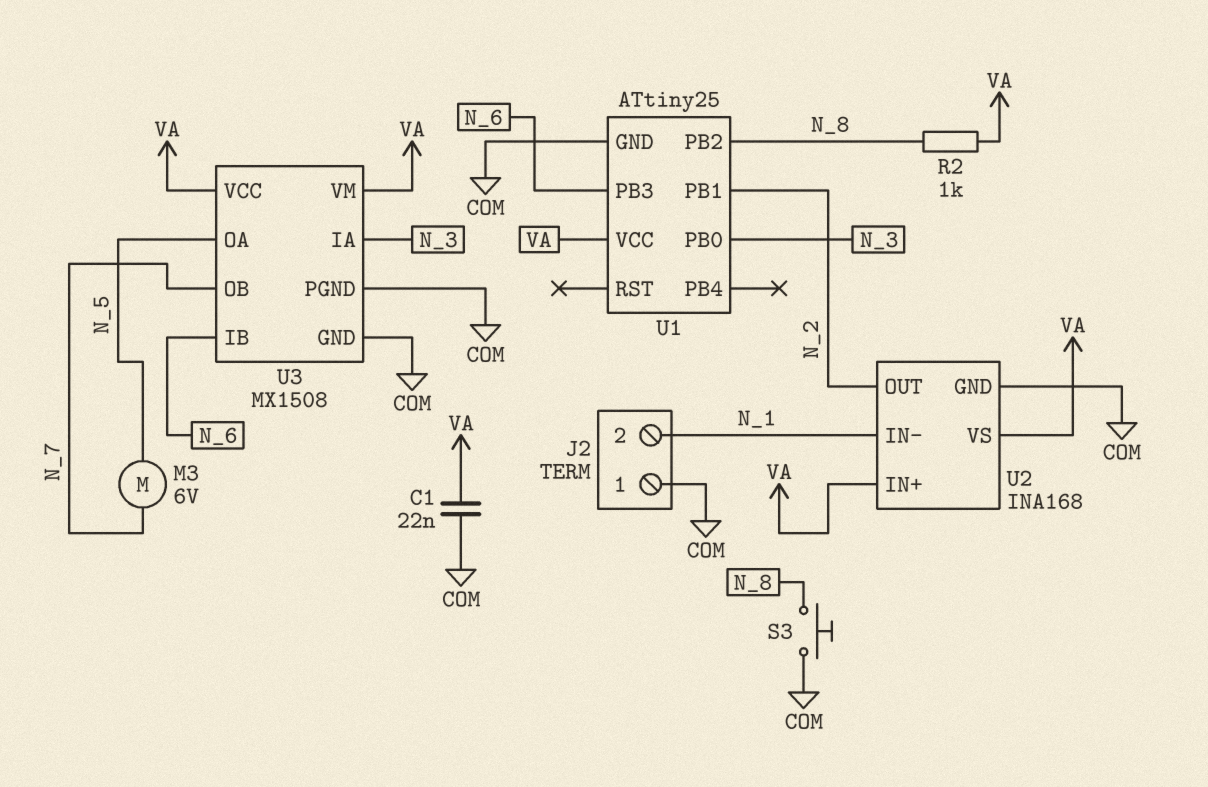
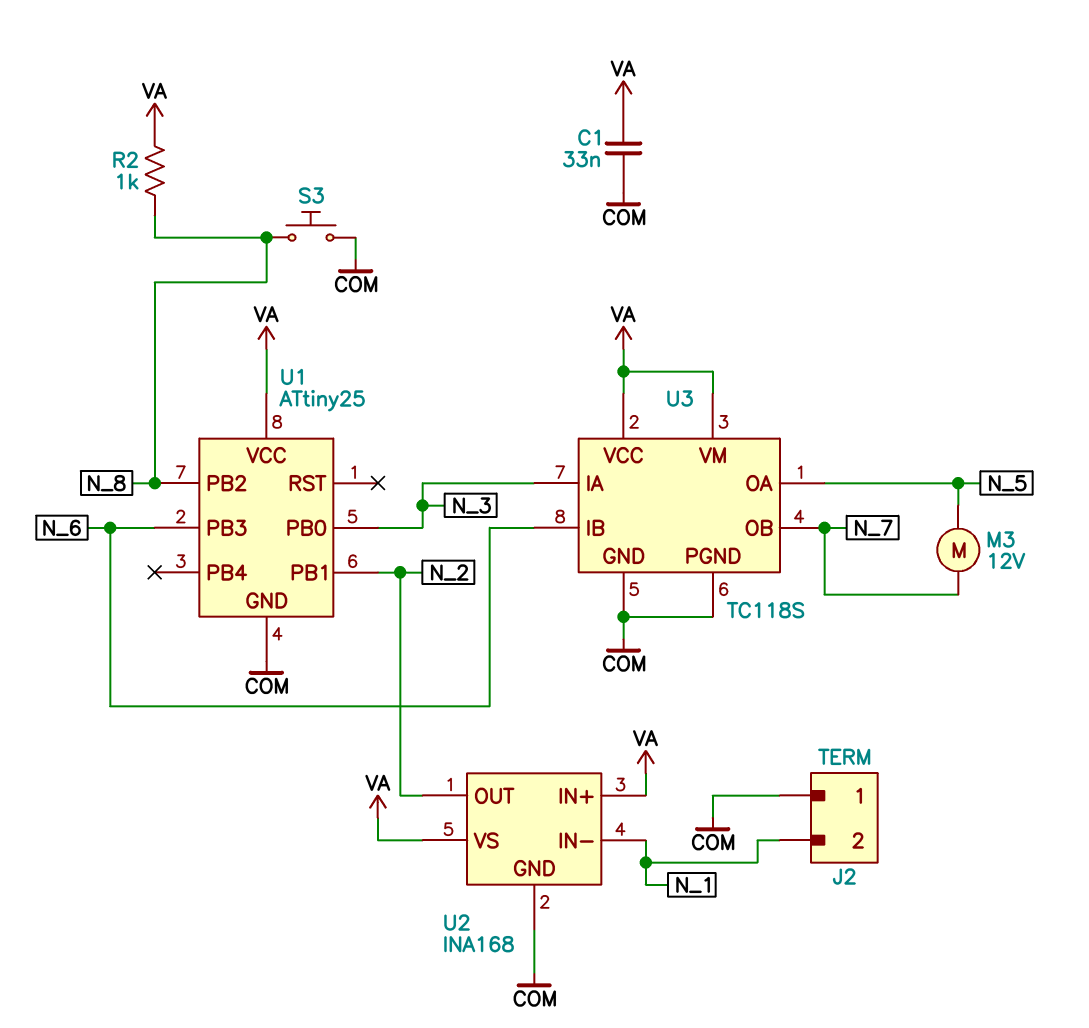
C1: 22nF (COM, VA) -> 33nF (COM, VA)
M3: motor 6V (N_5, N_7) -> motor 12V (N_5, N_7)
U3: MX1508 -> TC118S

